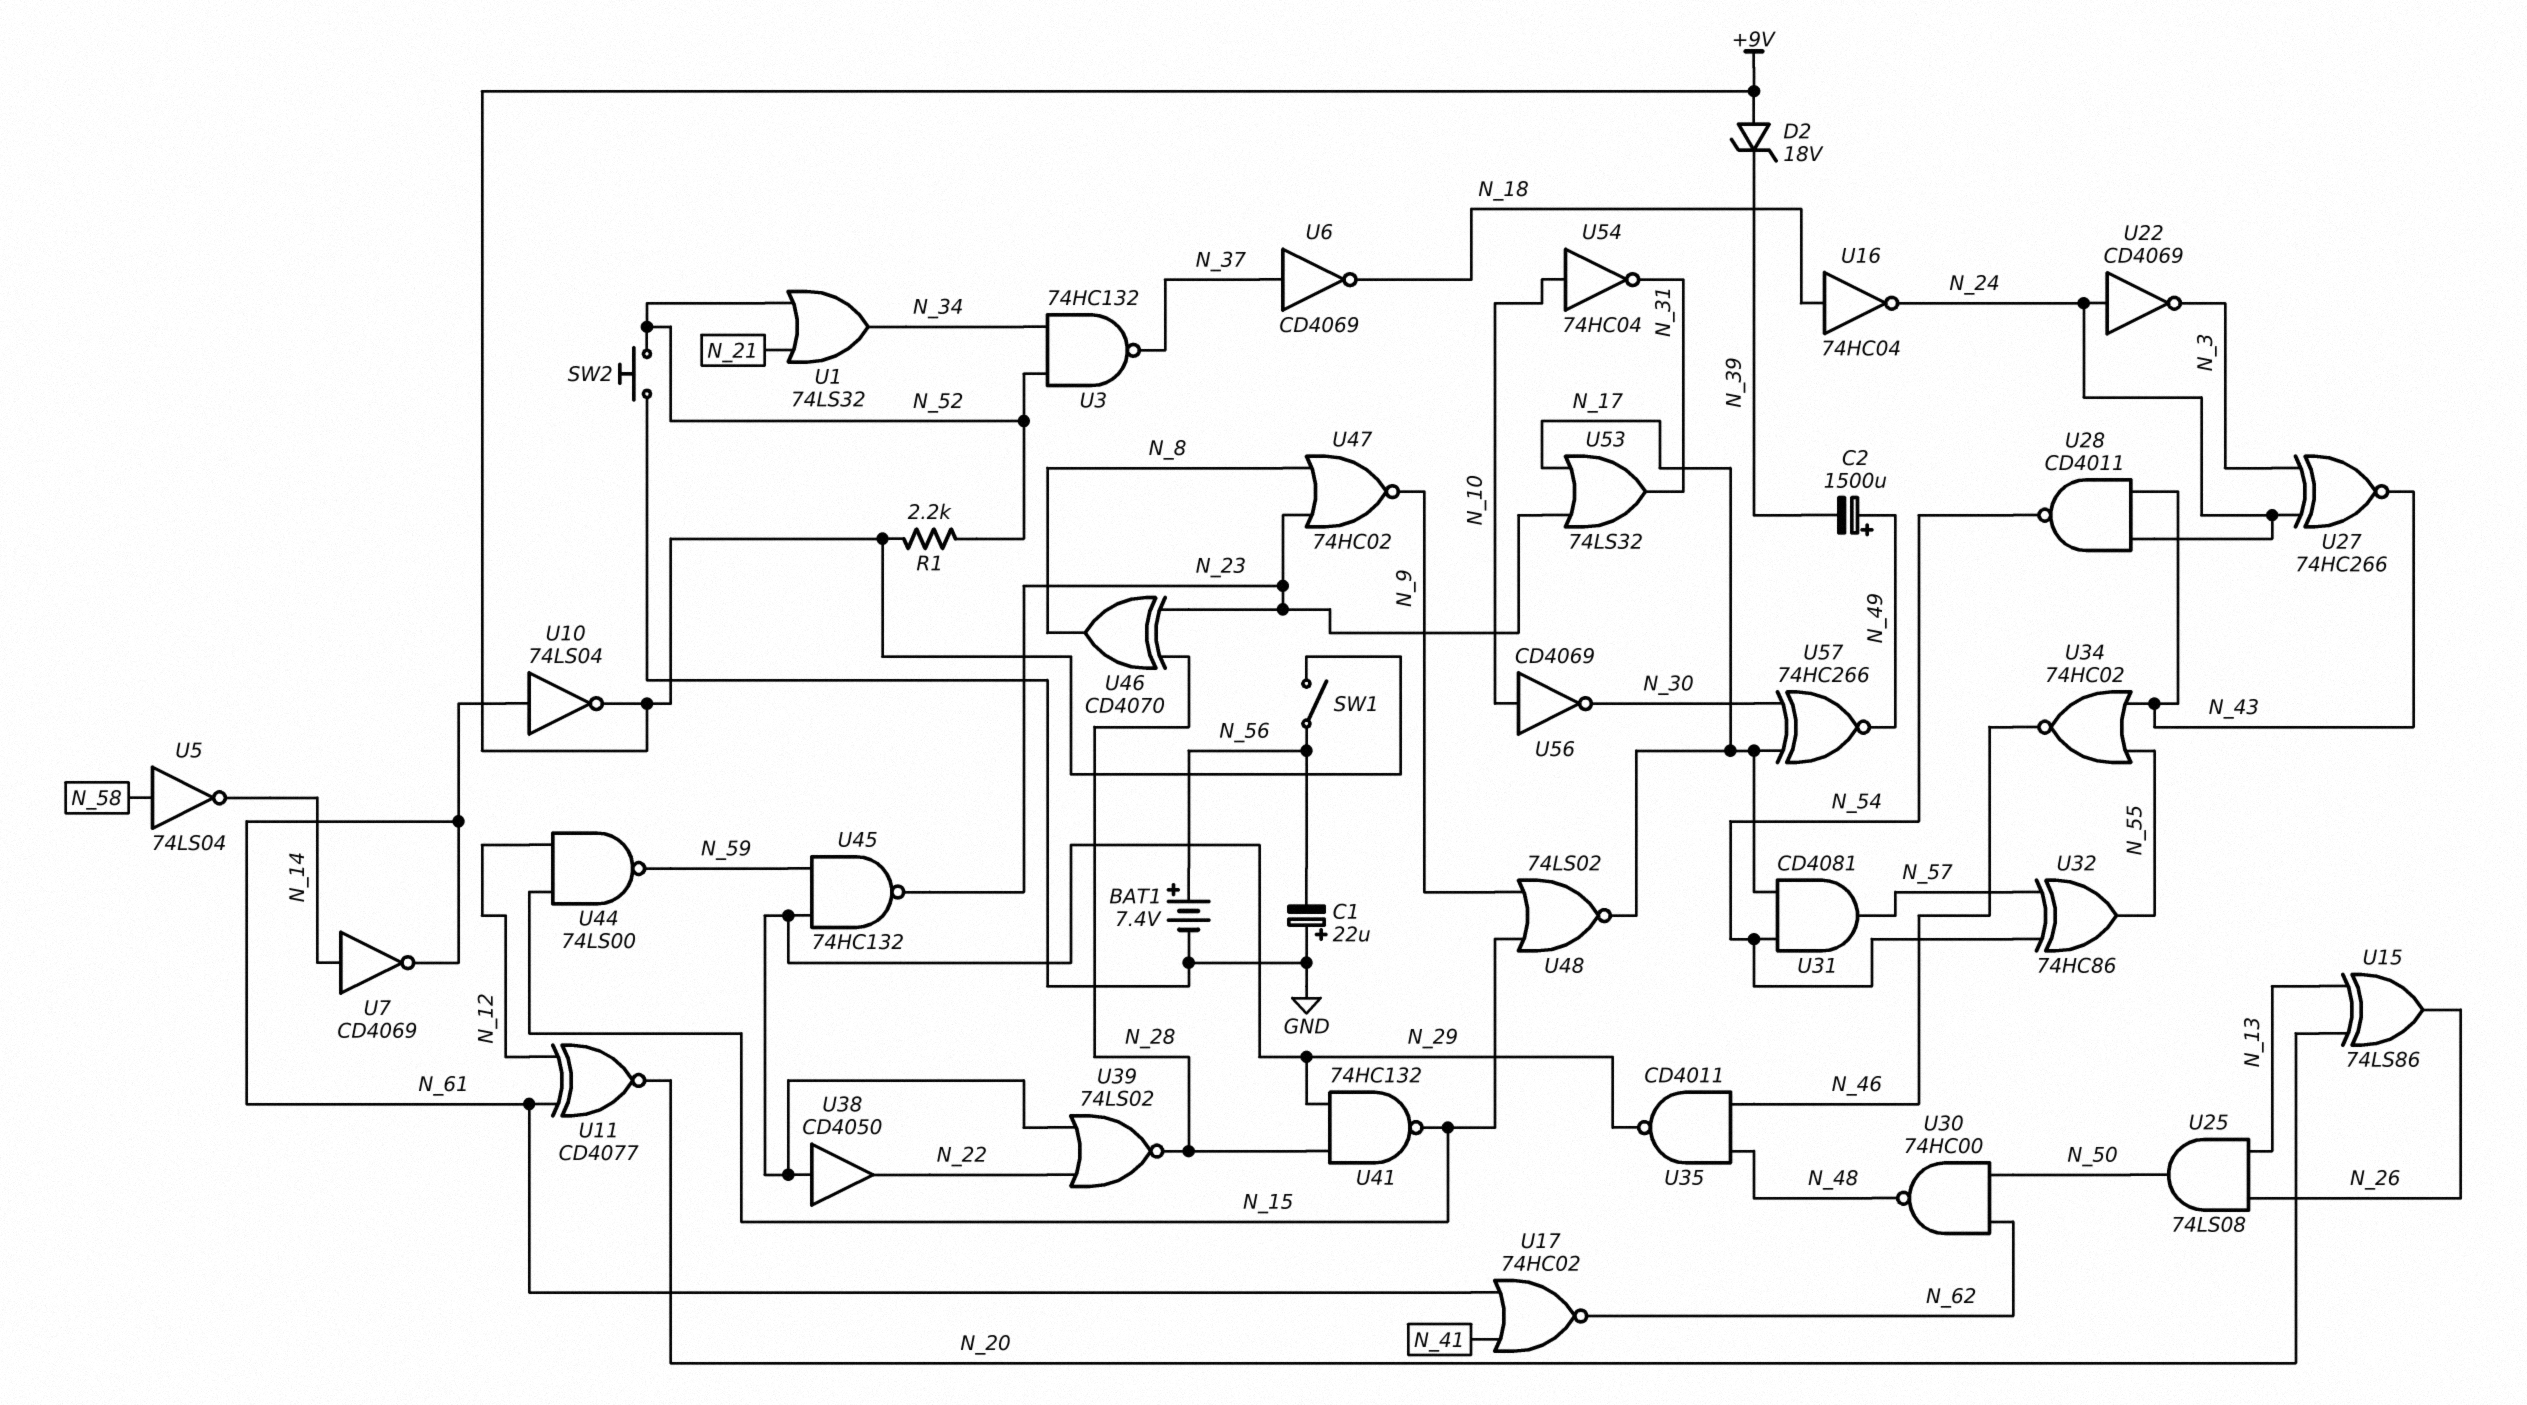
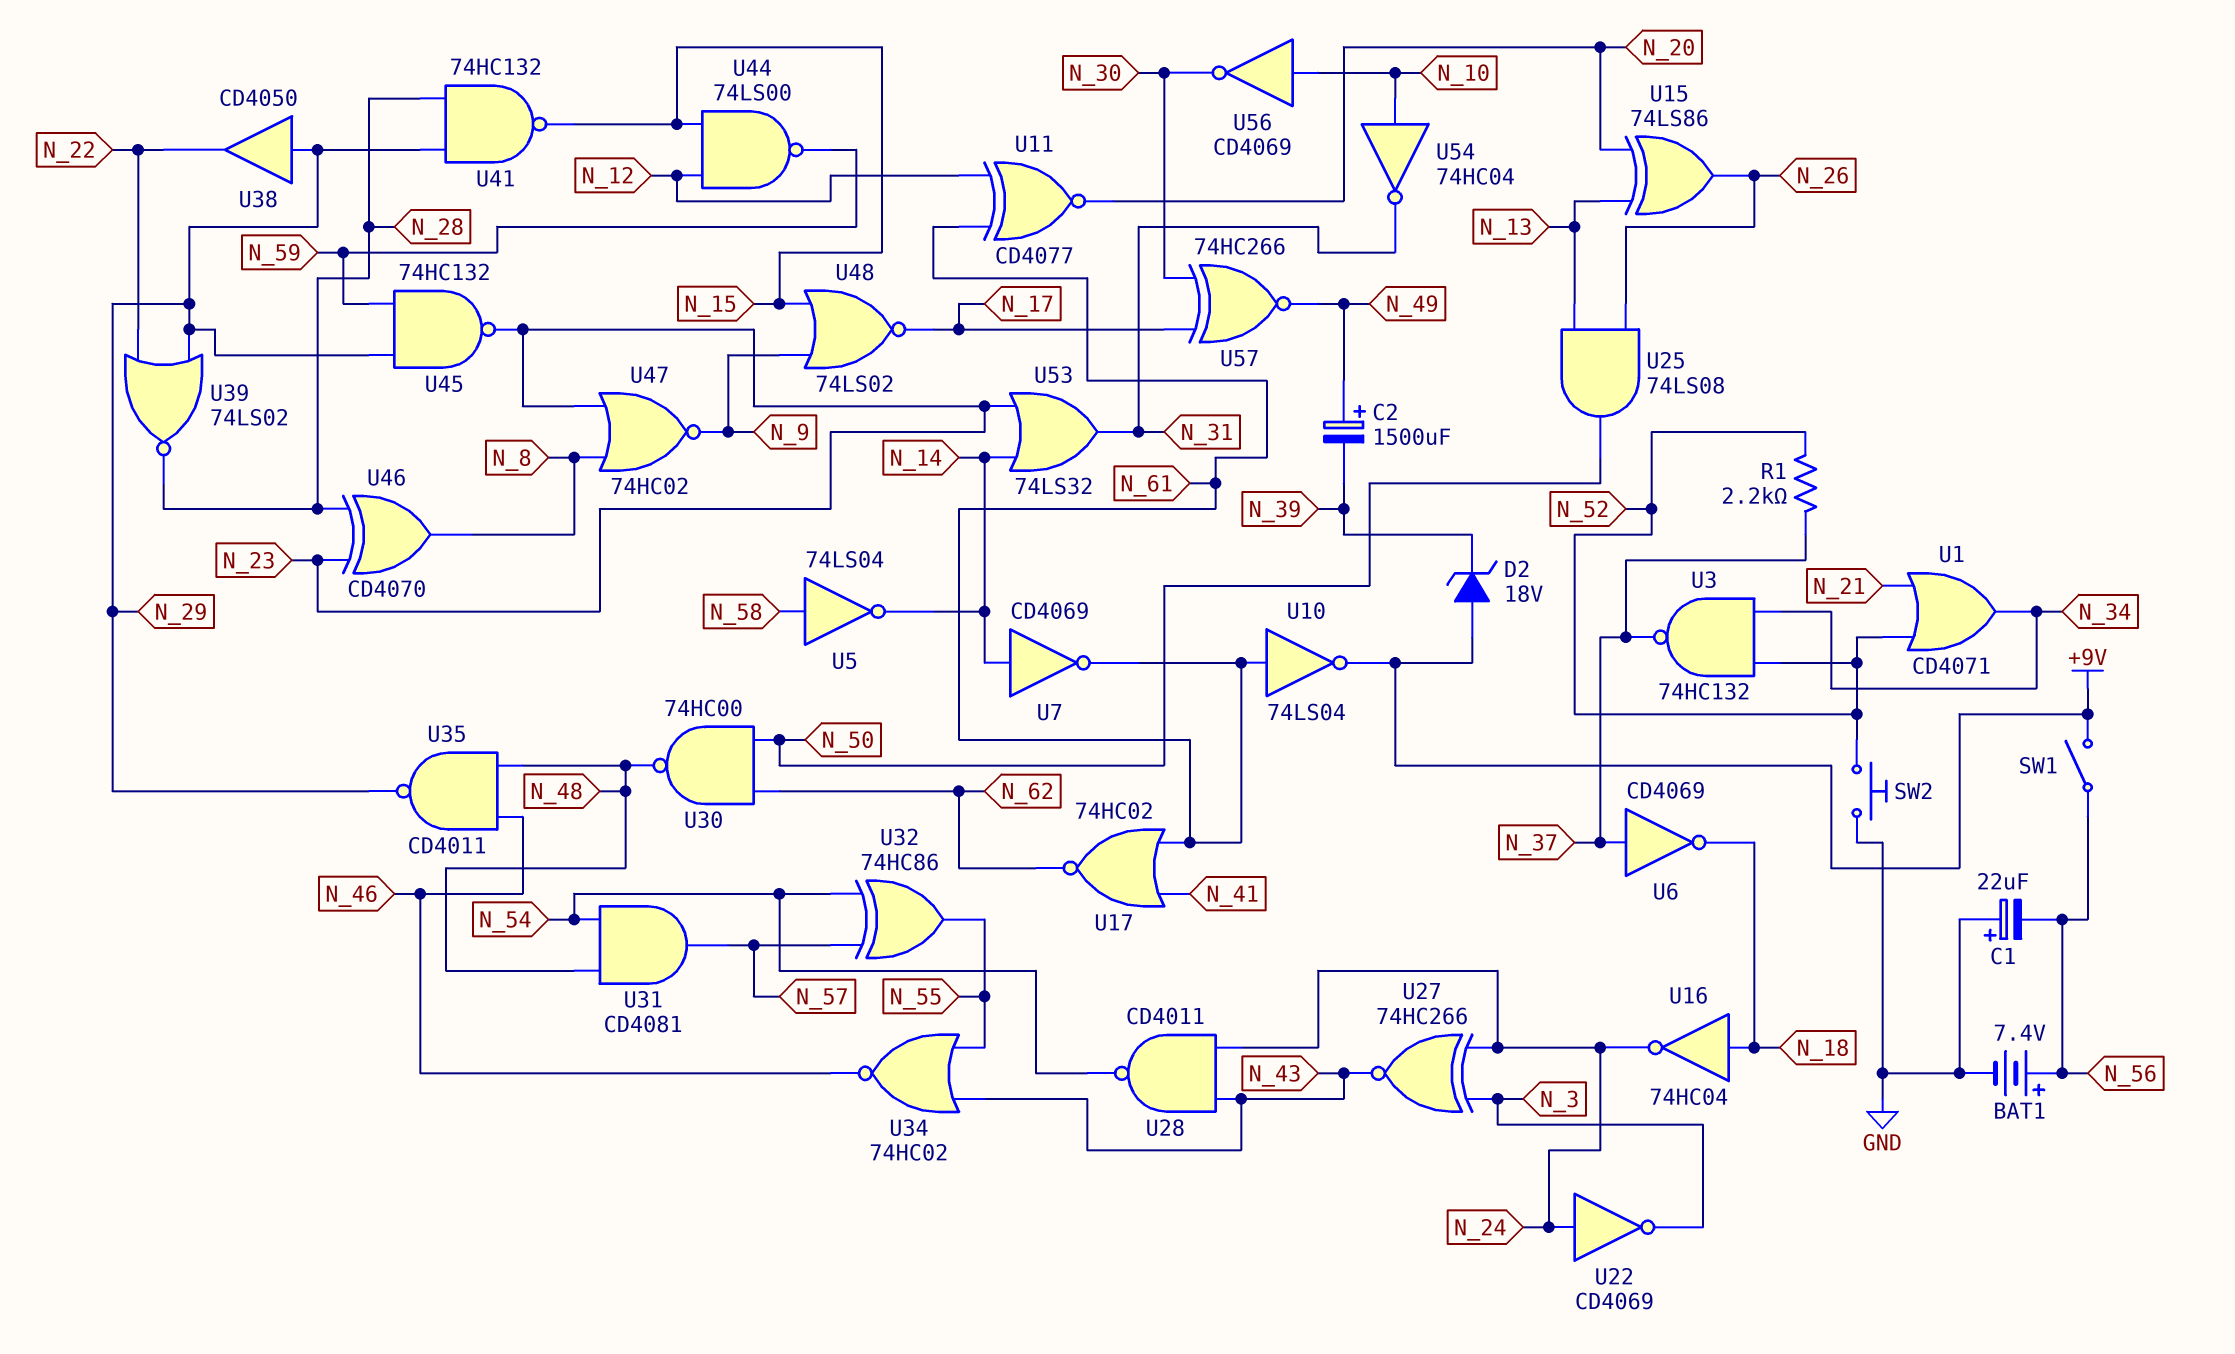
R1: 2.2k (+9V, N_52) -> 2.2k (N_37, N_52)
U1: OR 74LS32 (in N_21, in N_52, out N_34) -> OR CD4071 (in N_21, in N_52, out N_34)
U31: AND CD4081 (in N_17, in N_54, out N_57) -> AND CD4081 (in N_48, in N_54, out N_57)
U53: OR 74LS32 (in N_17, in N_23, out N_31) -> OR 74LS32 (in N_14, in N_23, out N_31)

